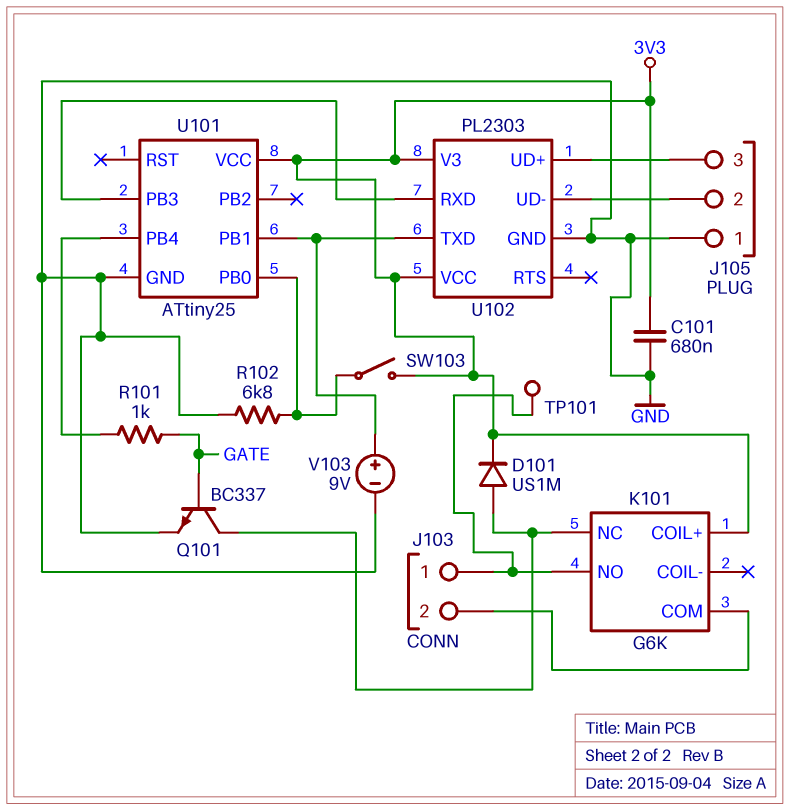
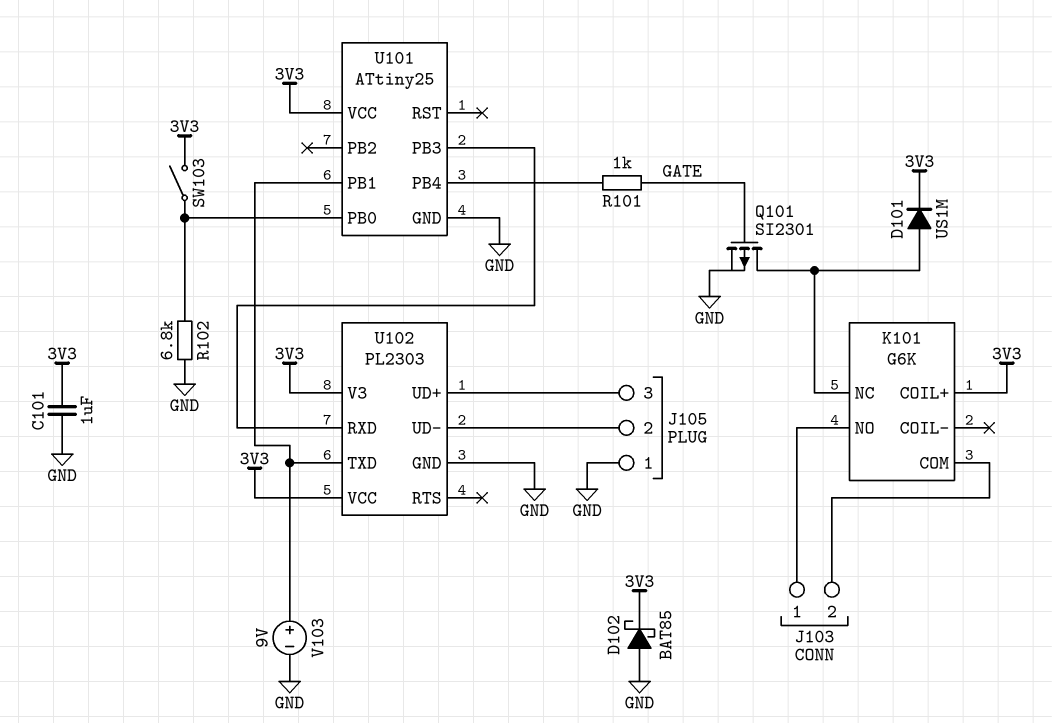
C101: 680nF (3V3, GND) -> 1uF (3V3, GND)
D102: none -> schottky BAT85 (A GND, K 3V3)
Q101: NPN BC337 (B GATE, C K101/NC, E GND) -> PMOS SI2301 (G GATE, D K101/NC, S GND)
TP101: test point (J103/1) -> none

